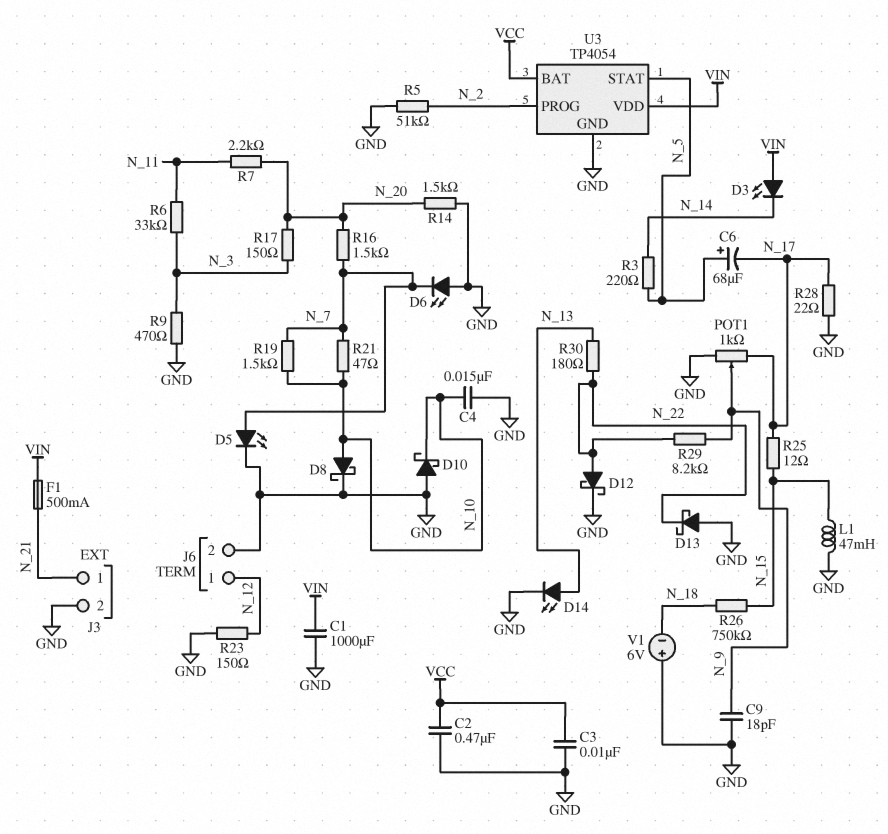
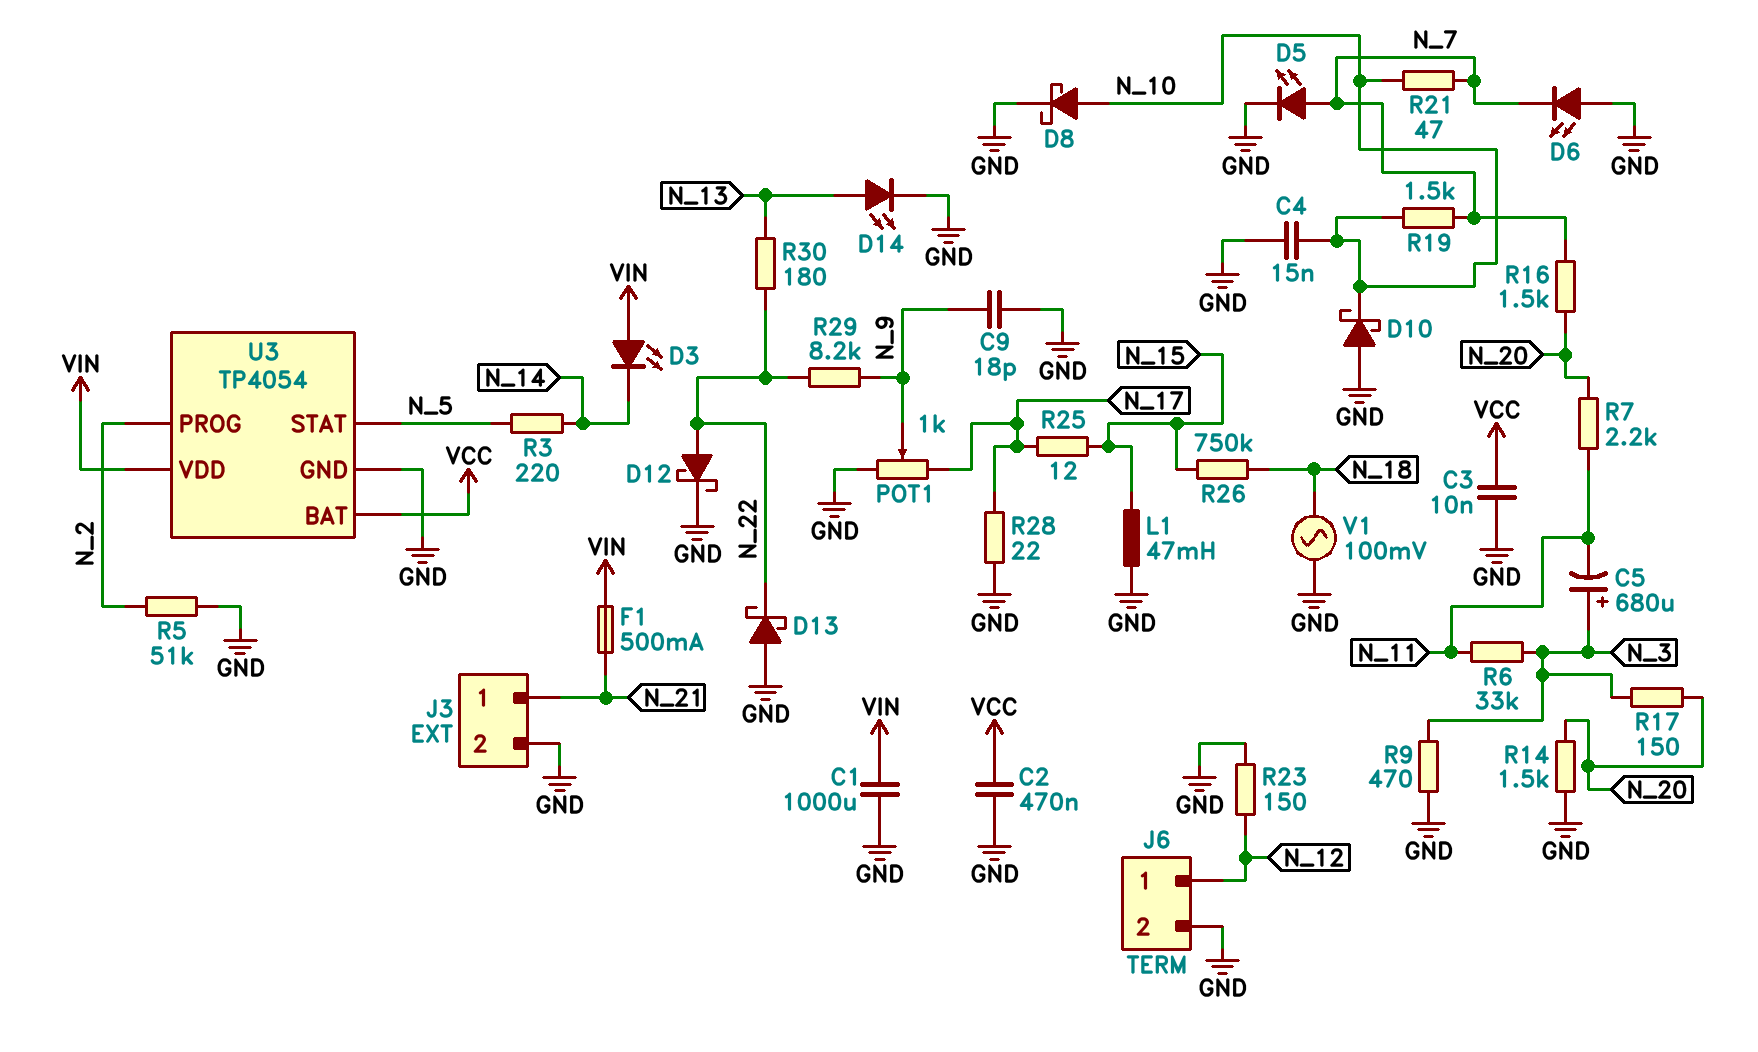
C5: none -> 680uF (plus N_3, minus N_11)
C6: 68uF (plus N_5, minus N_17) -> none
V1: 6V (plus GND, minus N_18) -> AC 100mV (GND, N_18)

